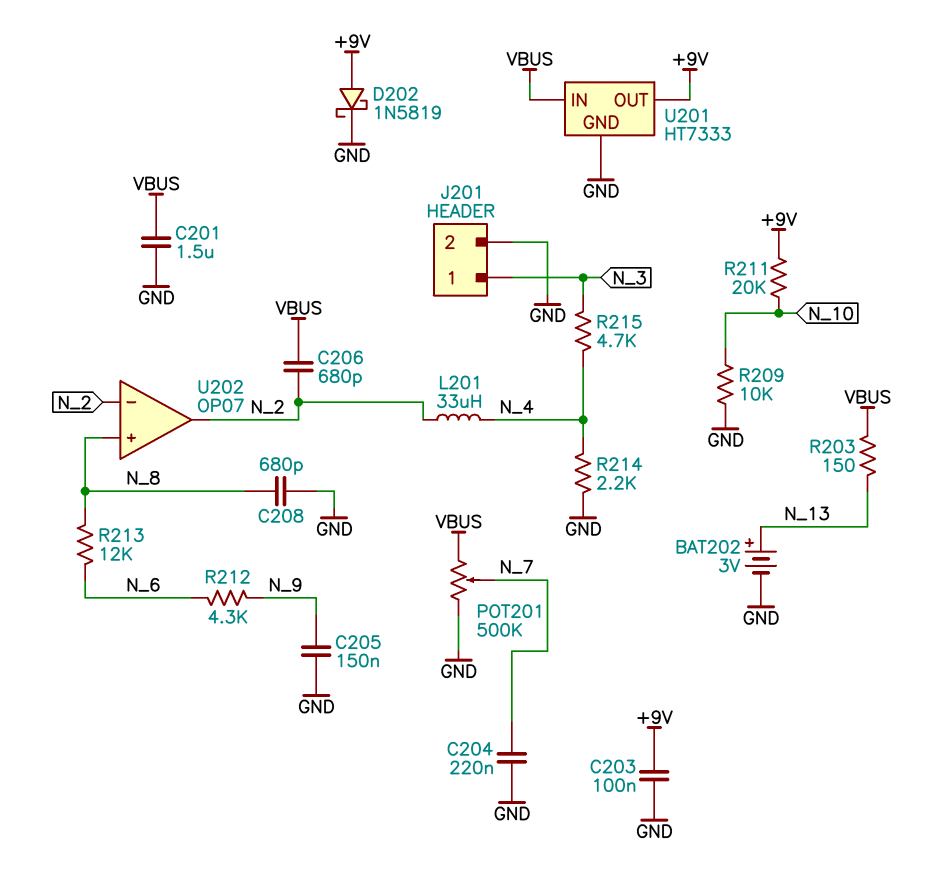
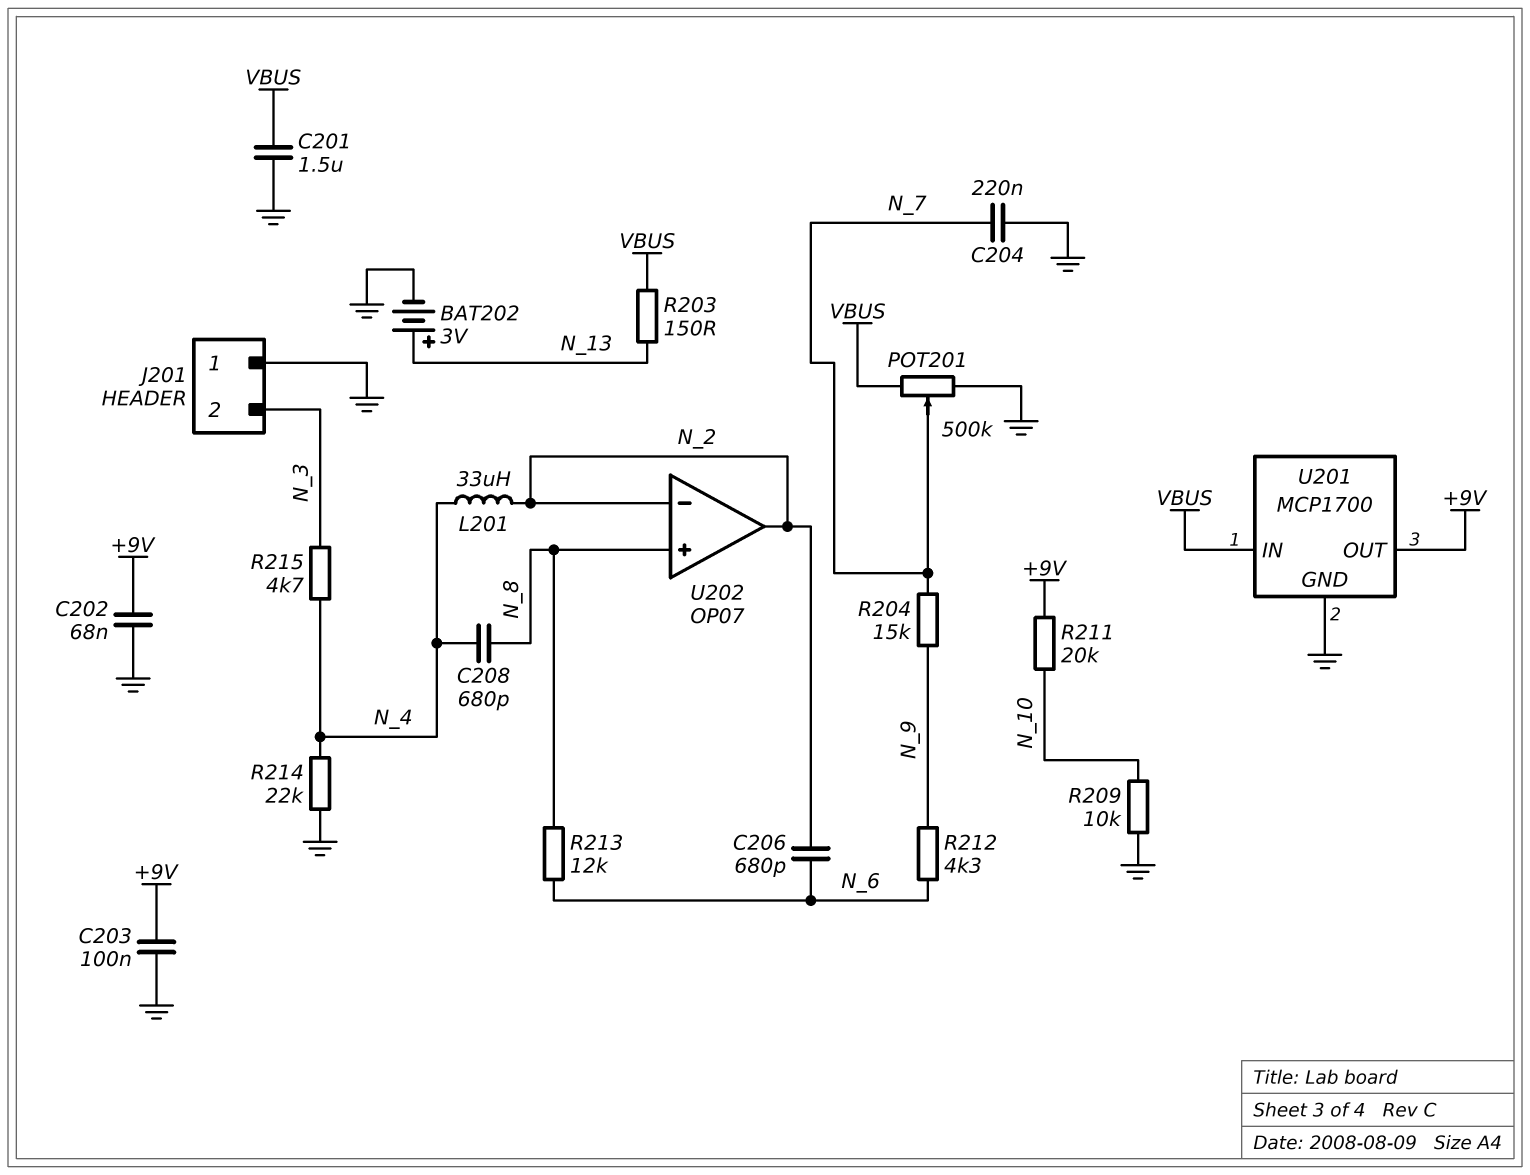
C202: none -> 68nF (+9V, GND)
C205: 150nF (GND, N_9) -> none
C206: 680pF (N_2, VBUS) -> 680pF (N_2, N_6)
C208: 680pF (GND, N_8) -> 680pF (N_4, N_8)
D202: schottky 1N5819 (A +9V, K GND) -> none
J201 pin 1: N_3 -> GND
J201 pin 2: GND -> N_3
R204: none -> 15k (N_7, N_9)
R214: 2.2k (GND, N_4) -> 22k (GND, N_4)
U201: HT7333 -> MCP1700

